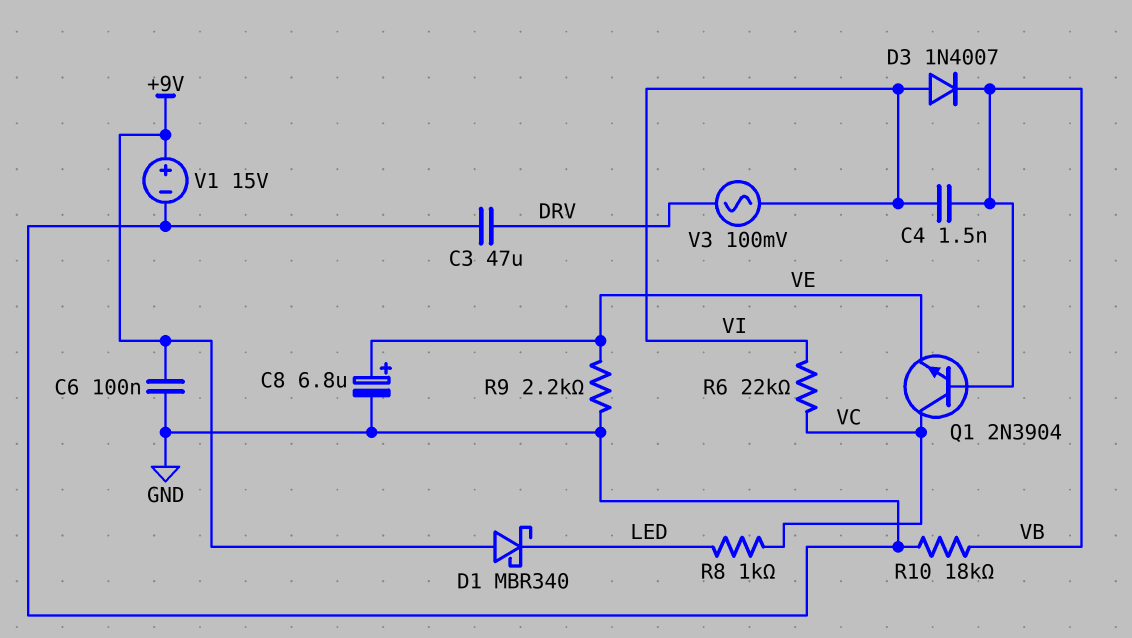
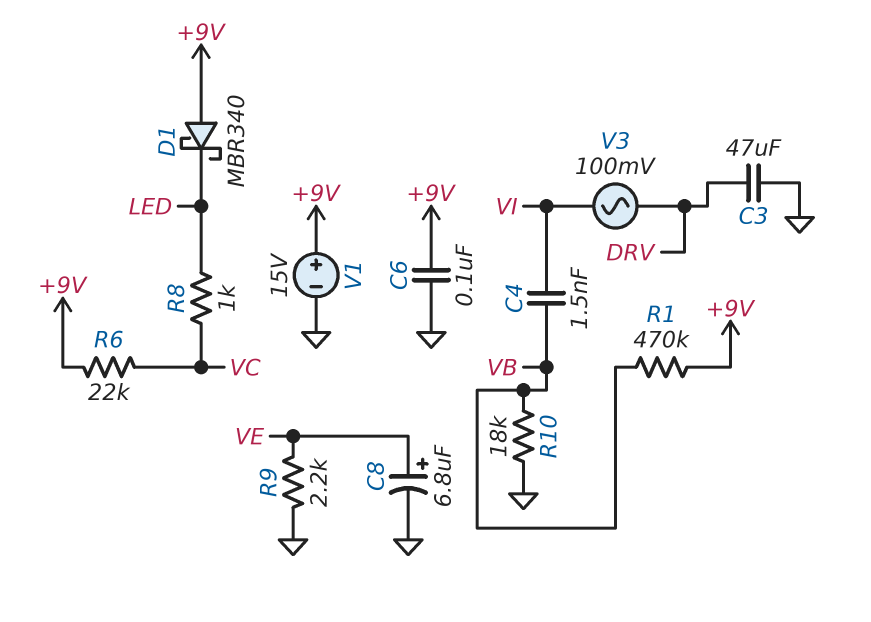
D3: diode 1N4007 (A VI, K VB) -> none
Q1: NPN 2N3904 (B VB, C VC, E VE) -> none
R1: none -> 470k (+9V, VB)
R6: 22k (VC, VI) -> 22k (+9V, VC)

